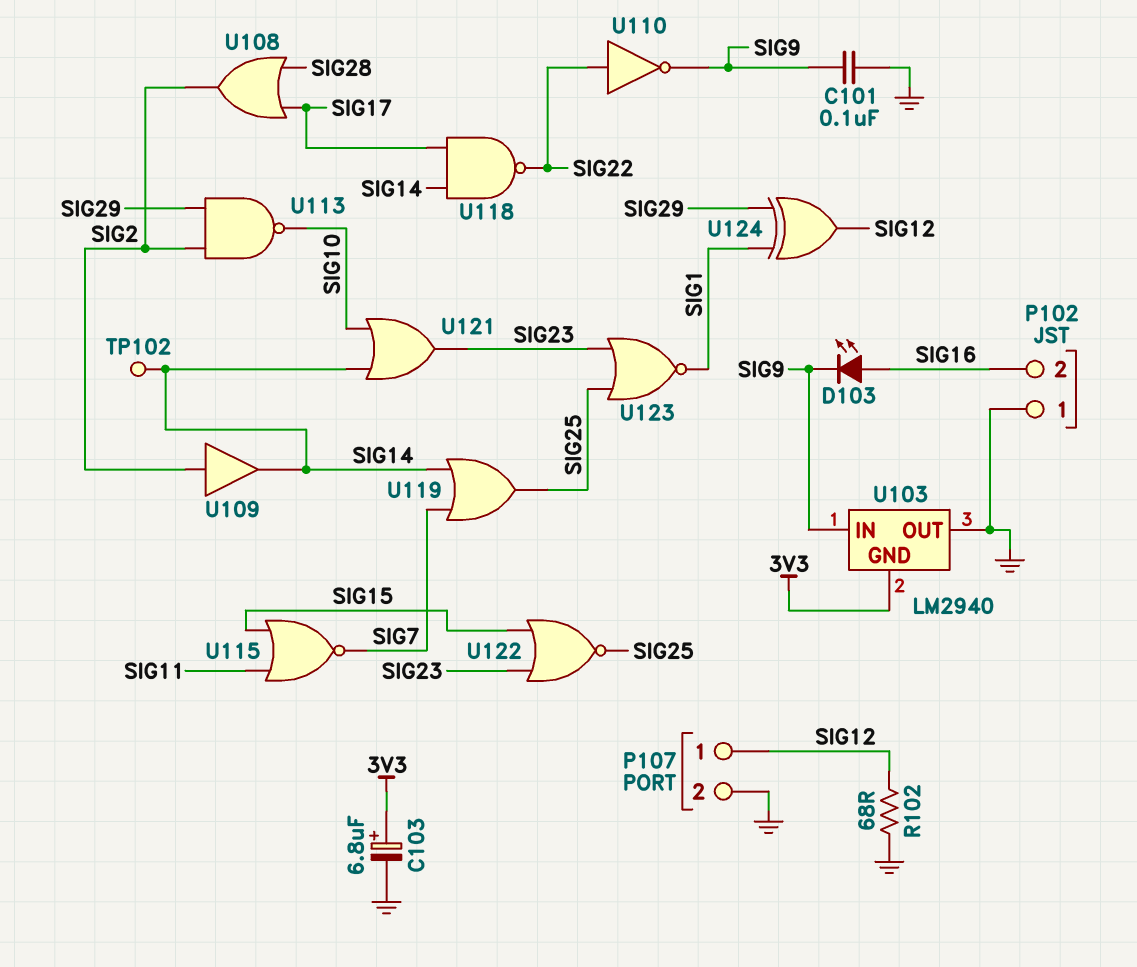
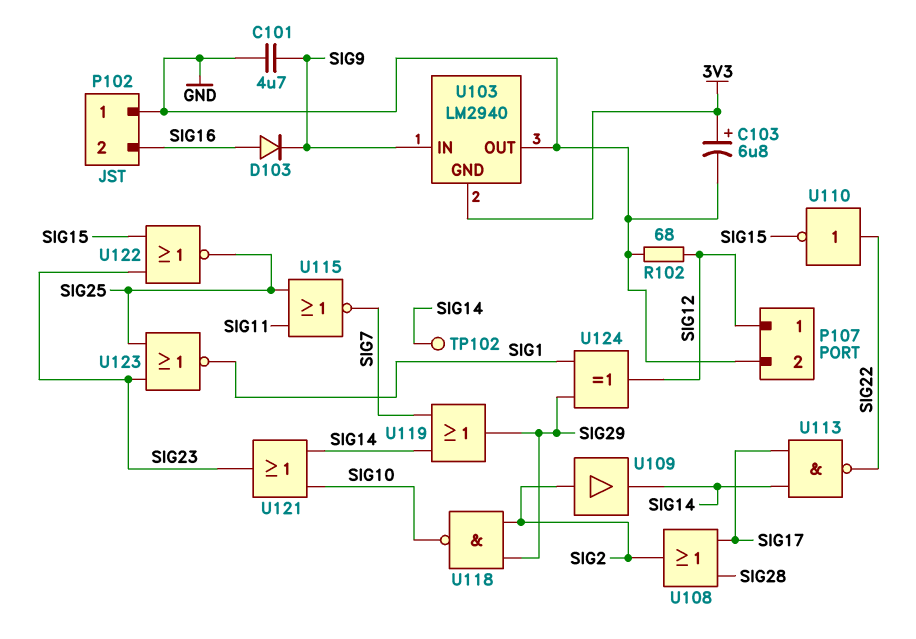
C101: 100nF (GND, SIG9) -> 4.7uF (GND, SIG9)
D103: LED (A SIG16, K SIG9) -> diode (A SIG16, K SIG9)
U110: NOT (in SIG22, out SIG9) -> NOT (in SIG22, out SIG15)
U113: NAND (in SIG2, in SIG29, out SIG10) -> NAND (in SIG14, in SIG17, out SIG22)
U115: NOR (in SIG11, in SIG15, out SIG7) -> NOR (in SIG11, in SIG25, out SIG7)
U118: NAND (in SIG14, in SIG17, out SIG22) -> NAND (in SIG2, in SIG29, out SIG10)
U119: OR (in SIG7, in SIG14, out SIG25) -> OR (in SIG7, in SIG14, out SIG29)

